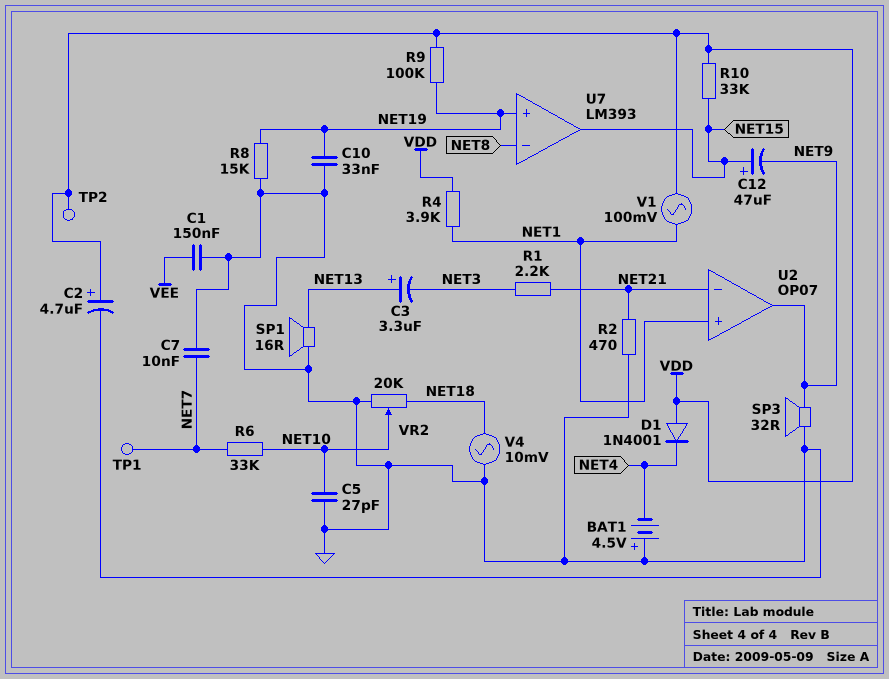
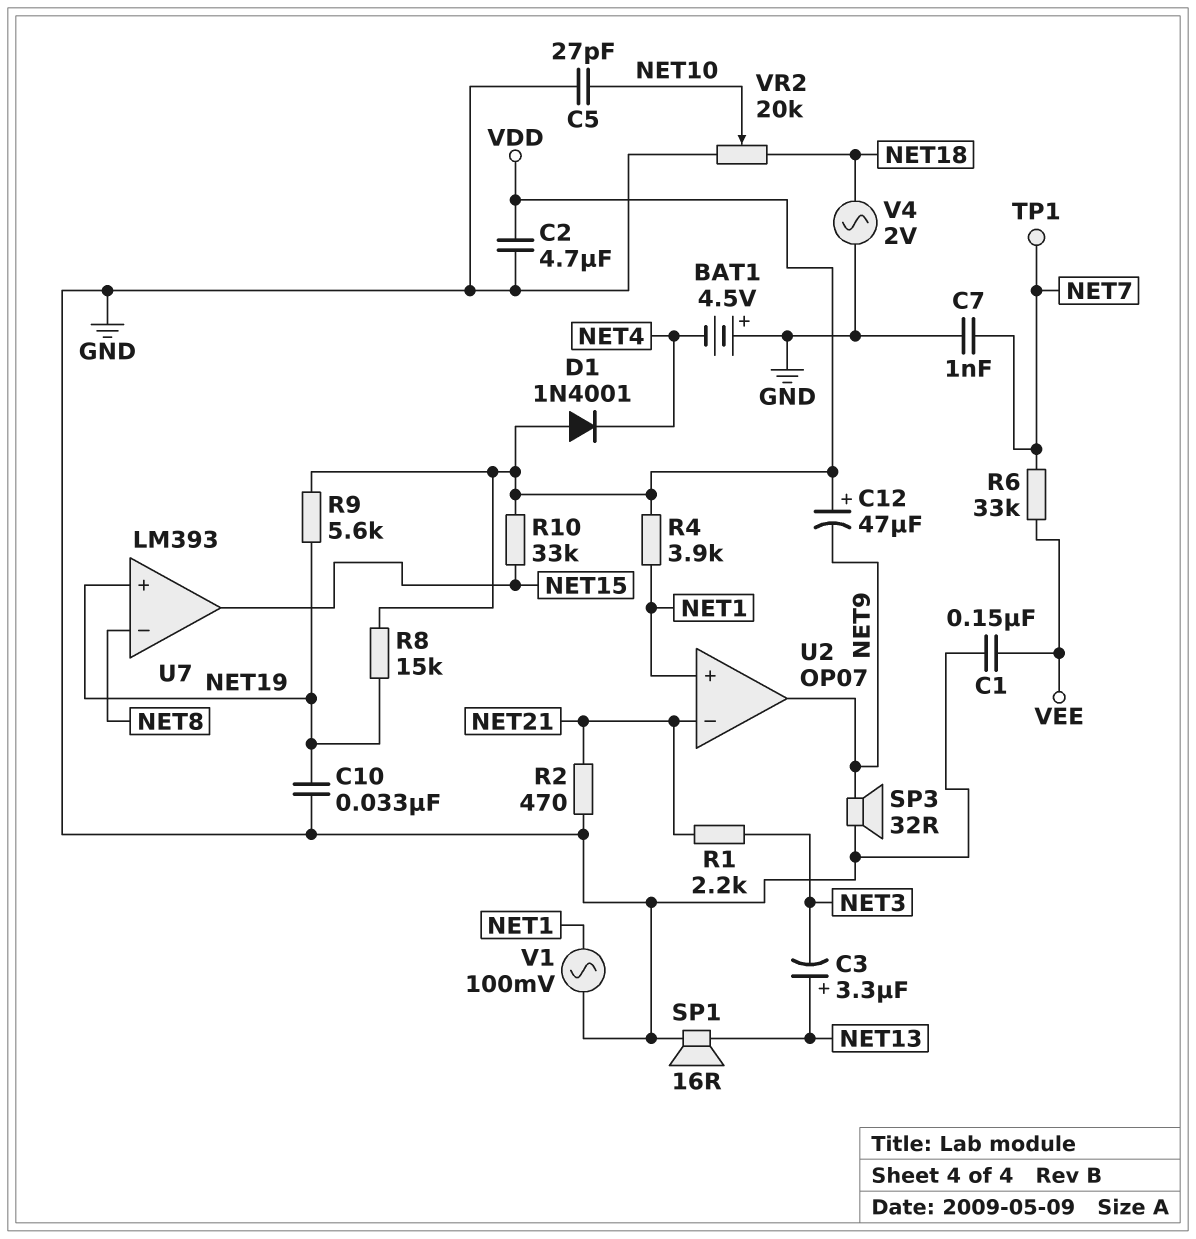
C2: 4.7uF (plus VDD, minus GND) -> 4.7uF (GND, VDD)
C7: 10nF (GND, NET7) -> 1nF (GND, NET7)
C12: 47uF (plus NET15, minus NET9) -> 47uF (plus VDD, minus NET9)
R6: 33k (NET7, NET10) -> 33k (NET7, VEE)
R8: 15k (GND, NET19) -> 15k (NET19, VDD)
R9: 100k (NET19, VDD) -> 5.6k (NET19, VDD)
TP2: test point (VDD) -> none
V1: AC 100mV (NET1, VDD) -> AC 100mV (GND, NET1)
V4: AC 10mV (GND, NET18) -> AC 2V (GND, NET18)

